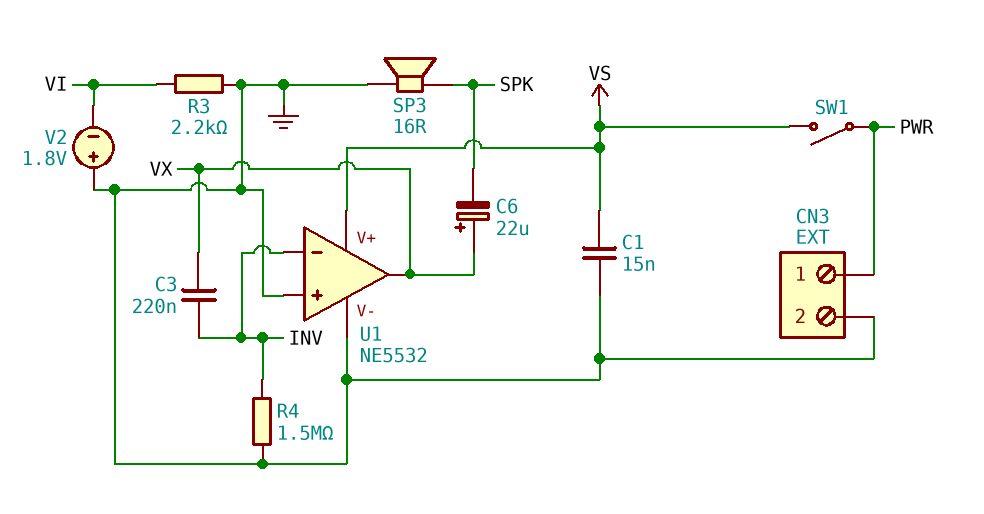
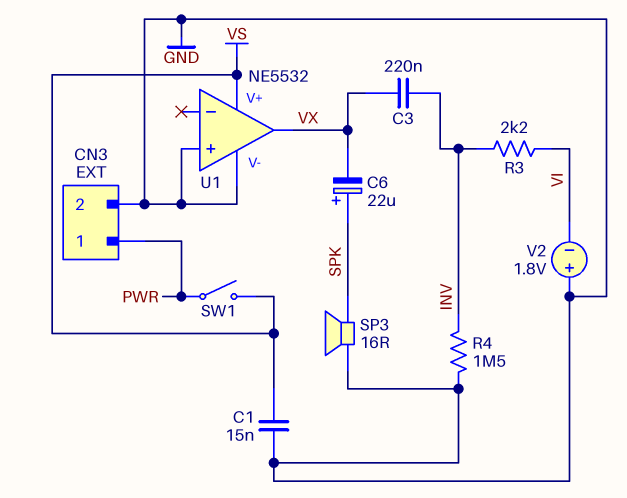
C6: 22uF (plus VX, minus SPK) -> 22uF (plus SPK, minus VX)
R3: 2.2k (GND, VI) -> 2.2k (INV, VI)
U1 pin in-: INV -> none

